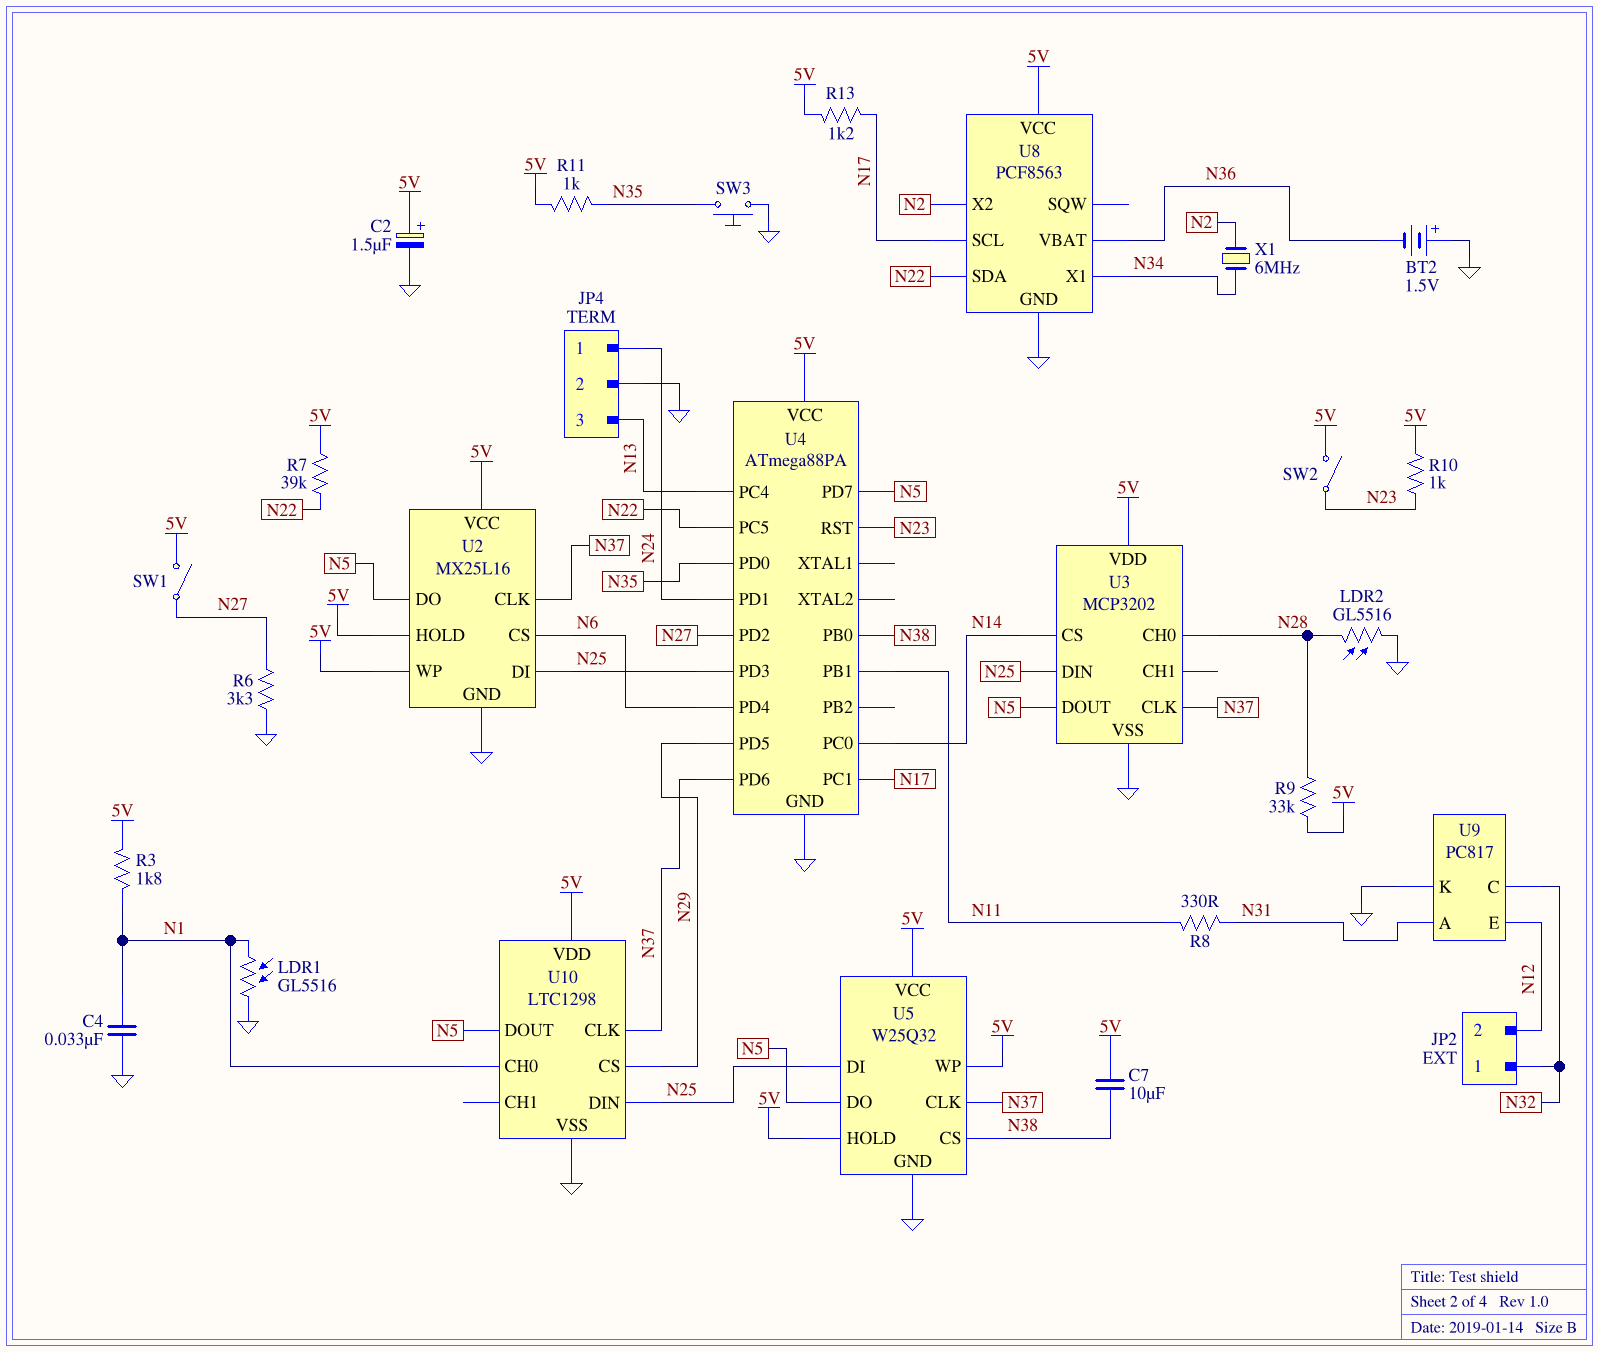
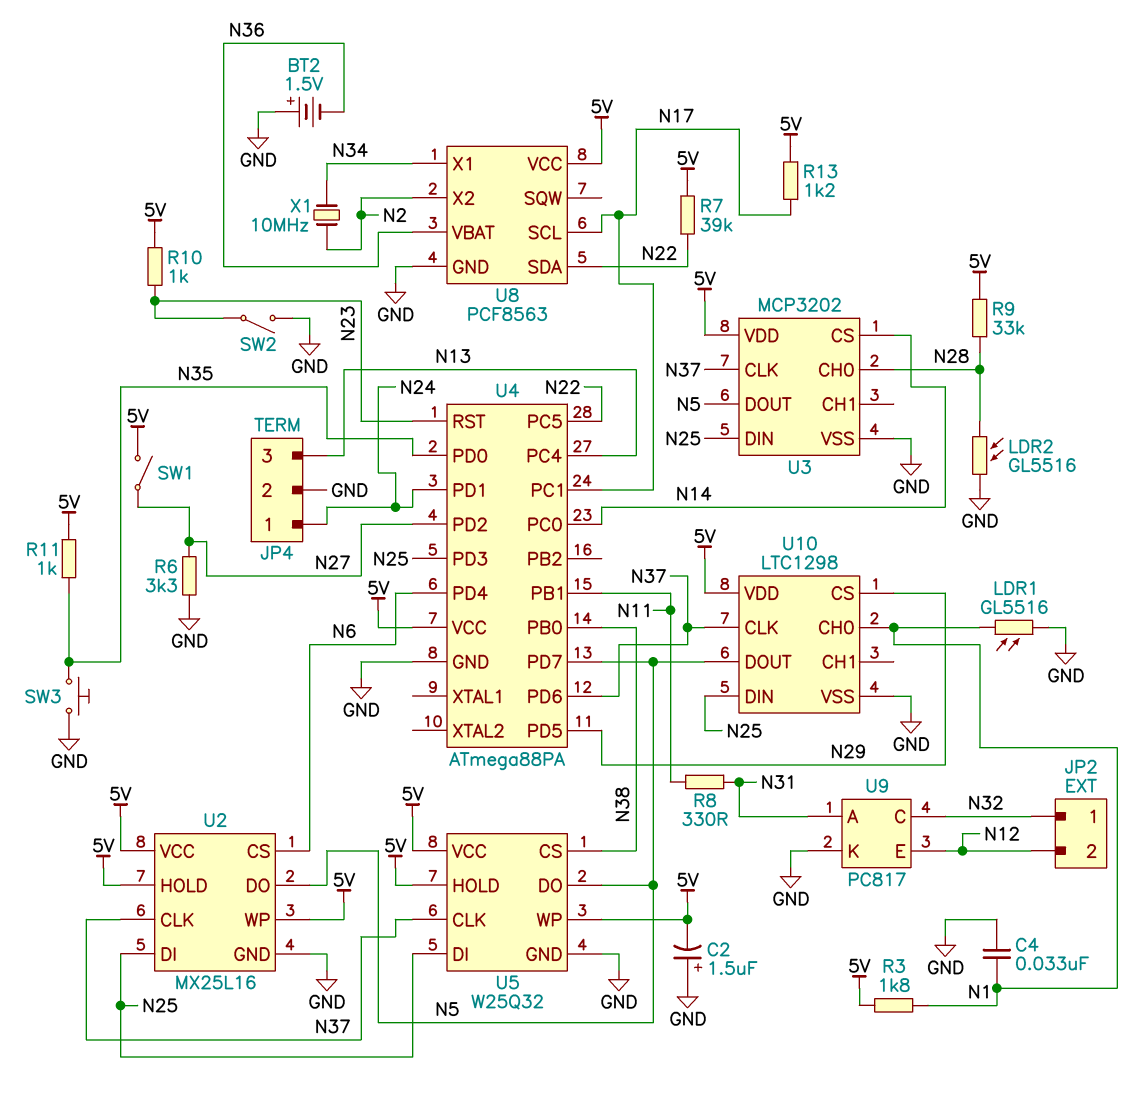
C2: 1.5uF (plus 5V, minus GND) -> 1.5uF (plus GND, minus 5V)
C7: 10uF (5V, N38) -> none
SW2: switch (5V, N23) -> switch (GND, N23)
X1: 6MHz (N2, N34) -> 10MHz (N2, N34)

